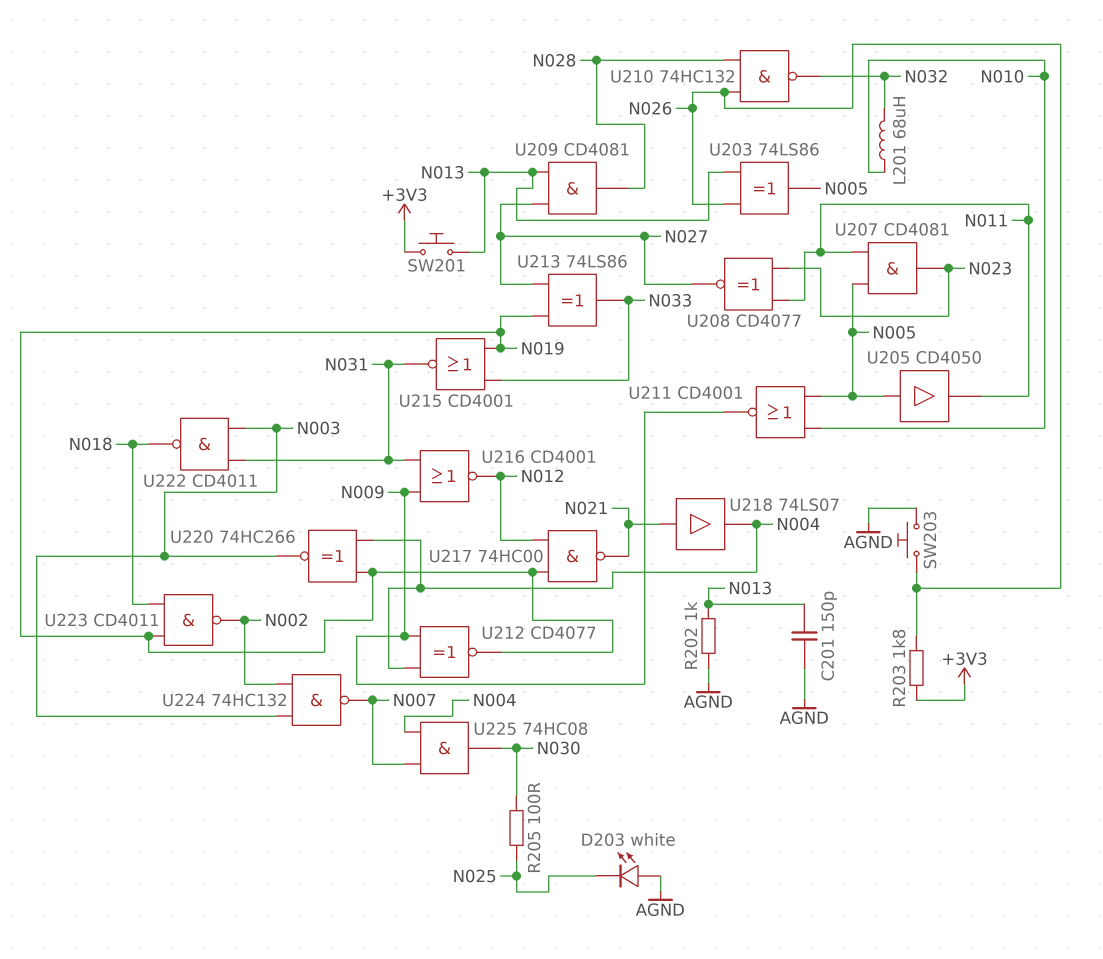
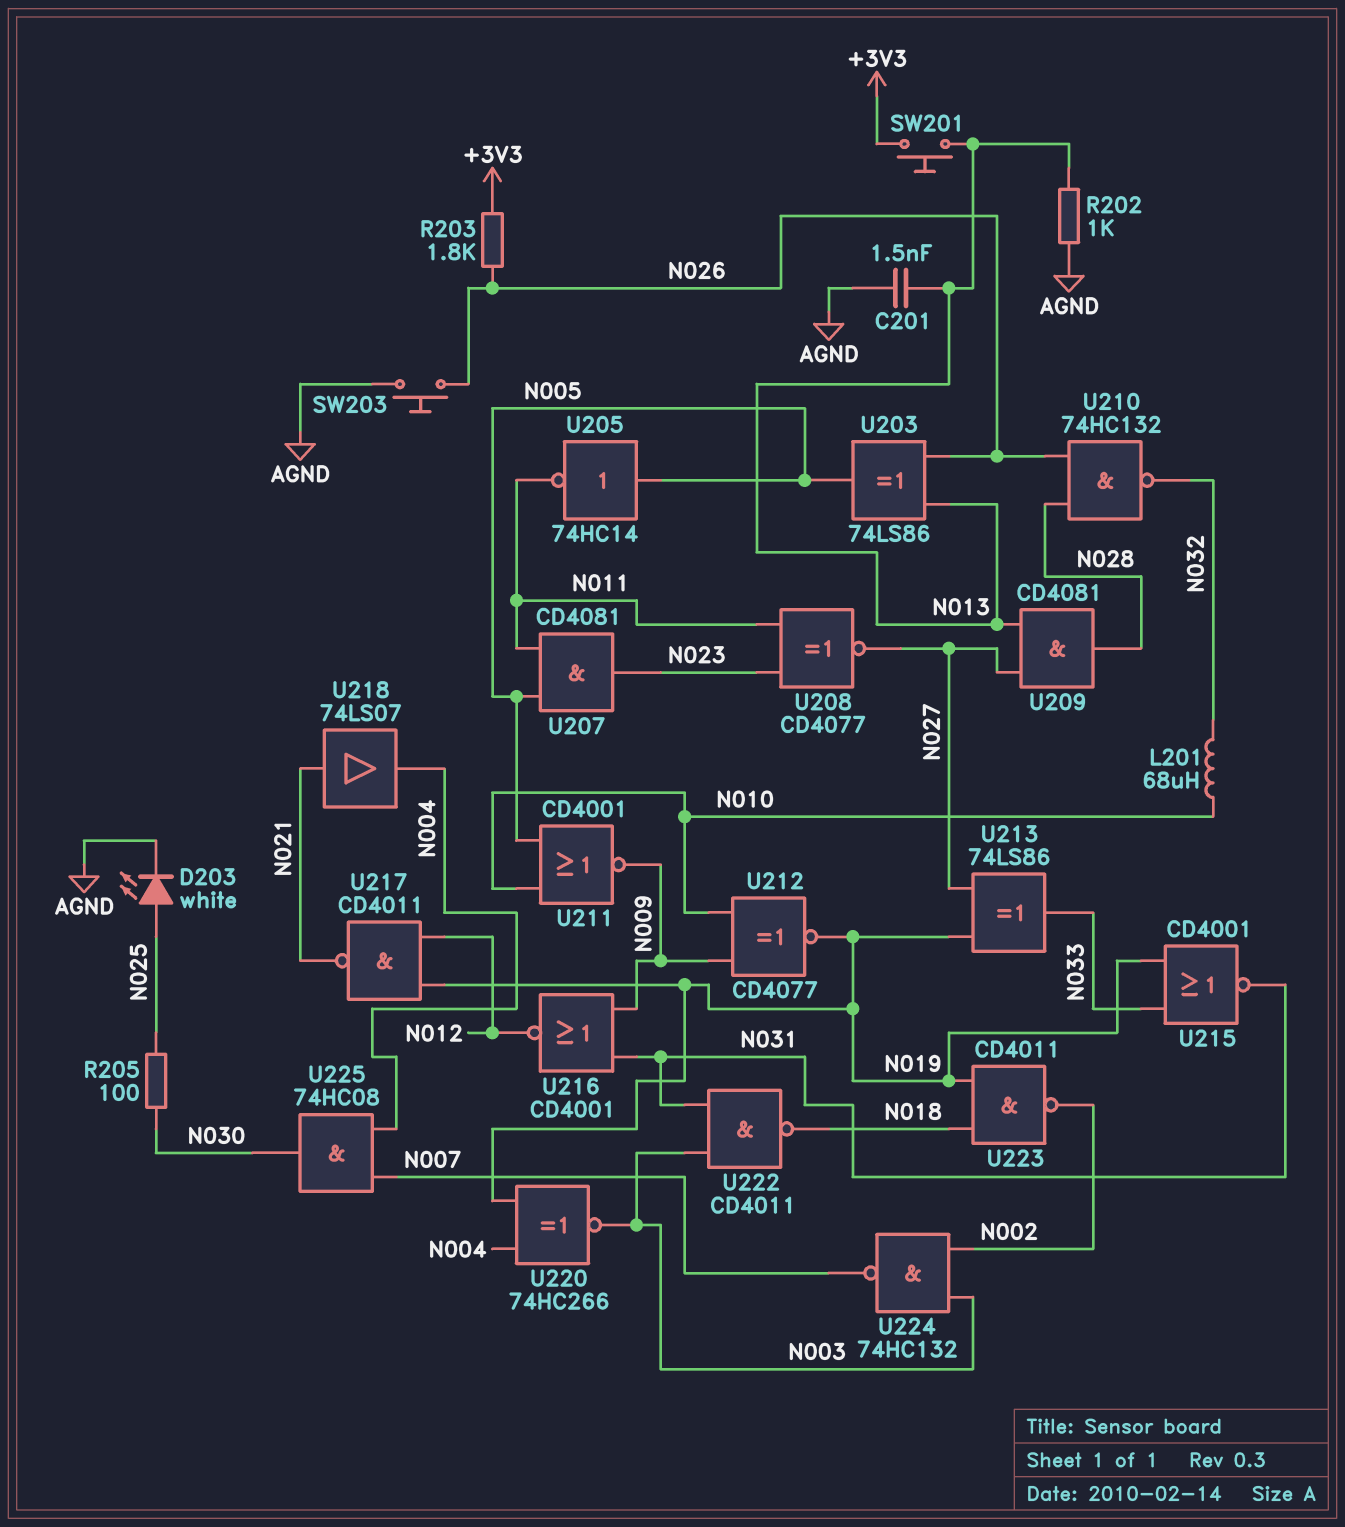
C201: 150pF (AGND, N013) -> 1.5nF (AGND, N013)
D203: LED white (A AGND, K N025) -> LED white (A N025, K AGND)
U205: buffer CD4050 (in N005, out N011) -> NOT 74HC14 (in N005, out N011)
U212: XNOR CD4077 (in N004, in N009, out N019) -> XNOR CD4077 (in N009, in N010, out N019)
U217: NAND 74HC00 (in N012, in N019, out N021) -> NAND CD4011 (in N012, in N019, out N021)

